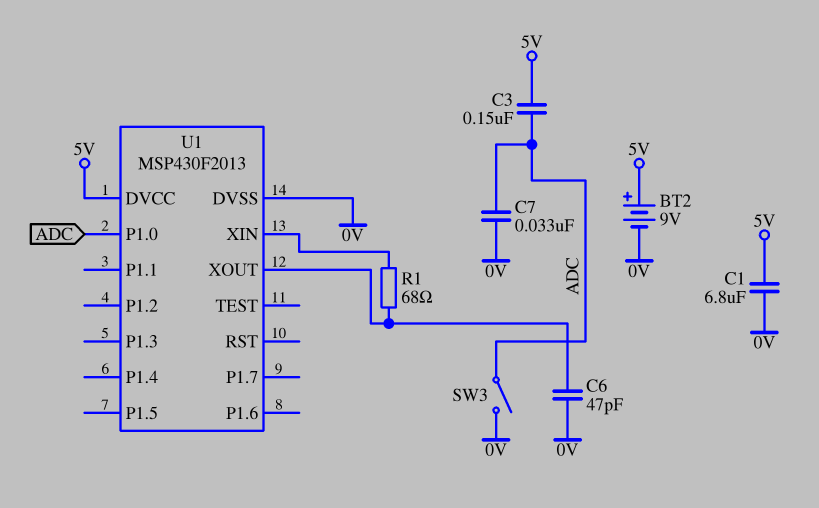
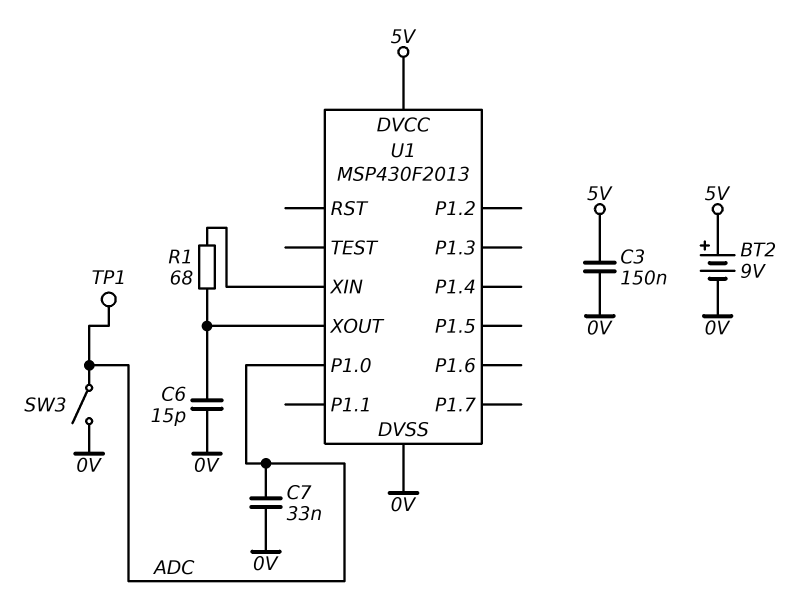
C1: 6.8uF (0V, 5V) -> none
C3: 150nF (5V, ADC) -> 150nF (0V, 5V)
C6: 47pF (0V, U1/XOUT) -> 15pF (0V, U1/XOUT)
TP1: none -> test point (ADC)

